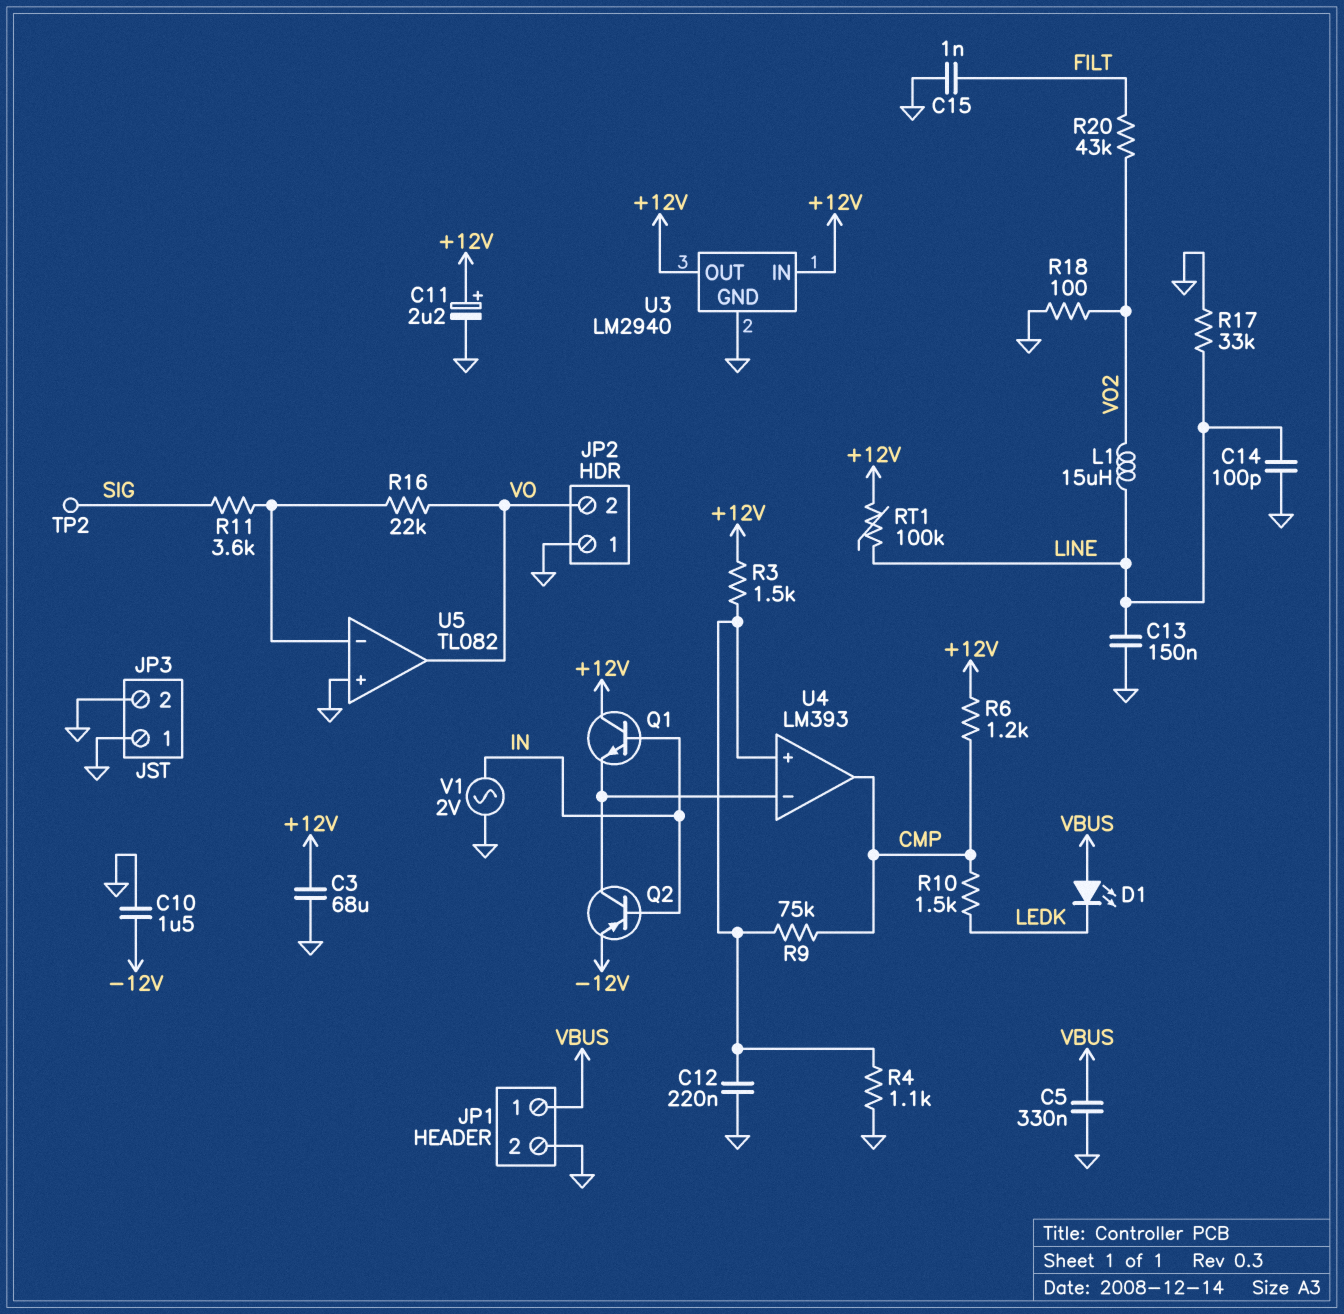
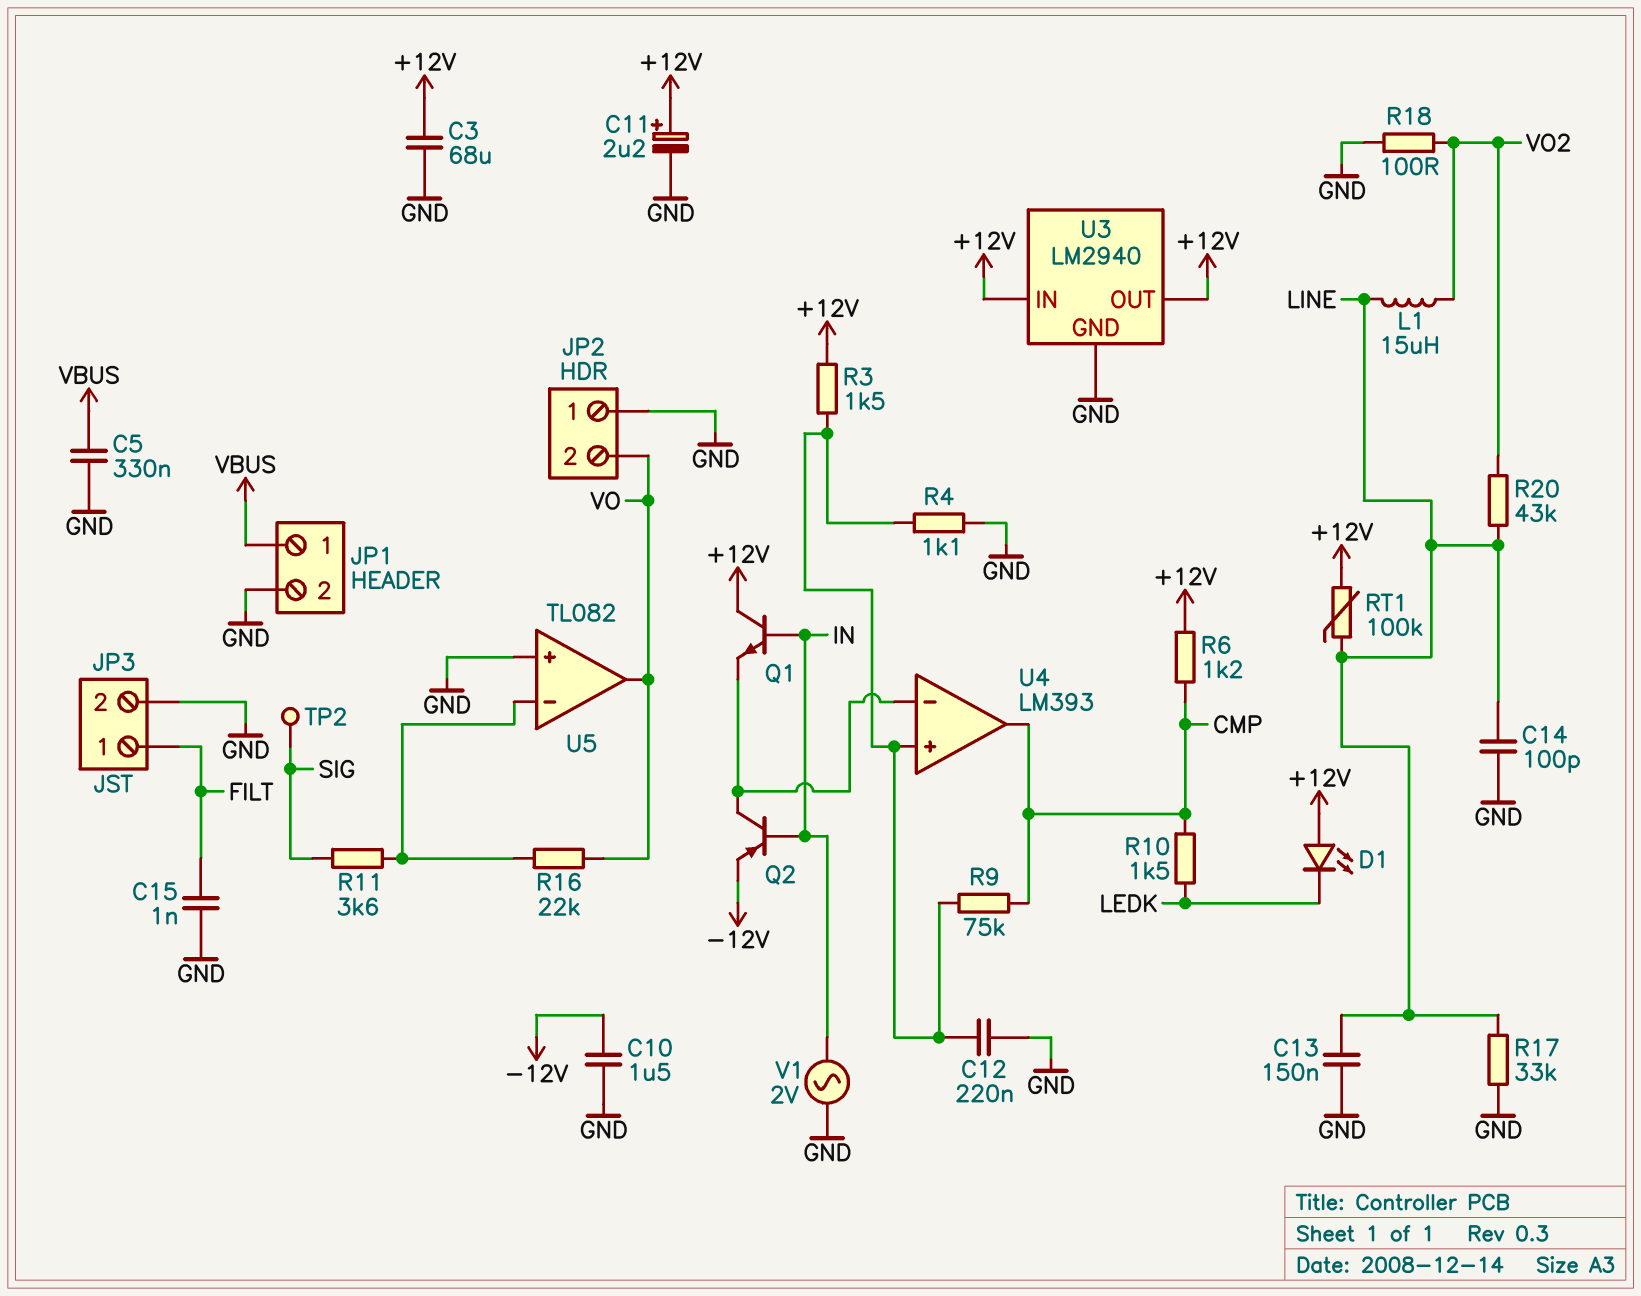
D1: LED (A VBUS, K LEDK) -> LED (A +12V, K LEDK)
JP3 pin 1: GND -> FILT
R20: 43k (FILT, VO2) -> 43k (LINE, VO2)

